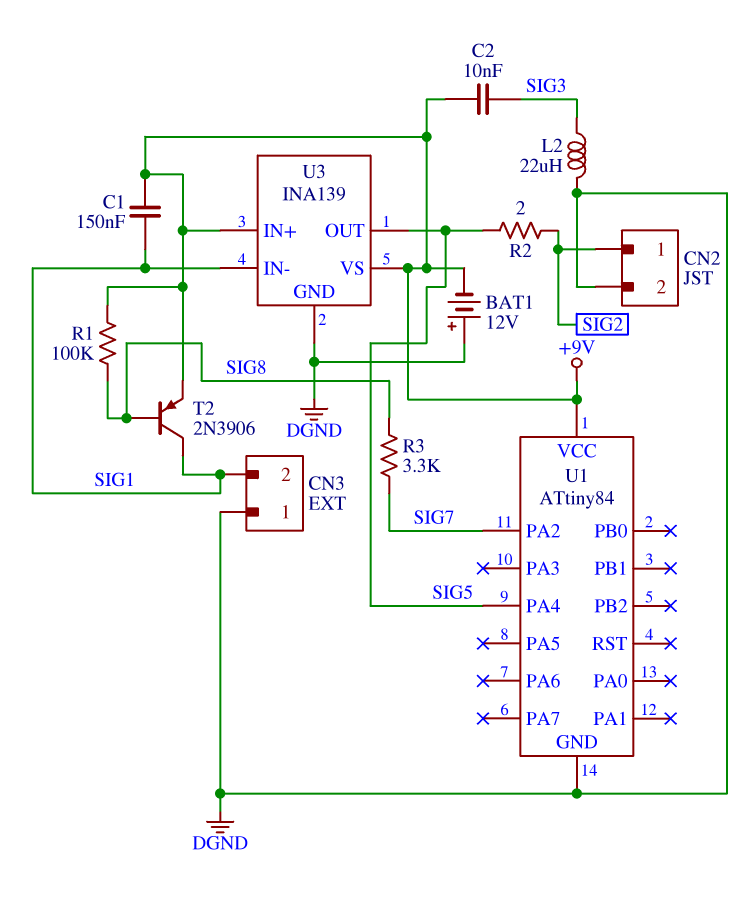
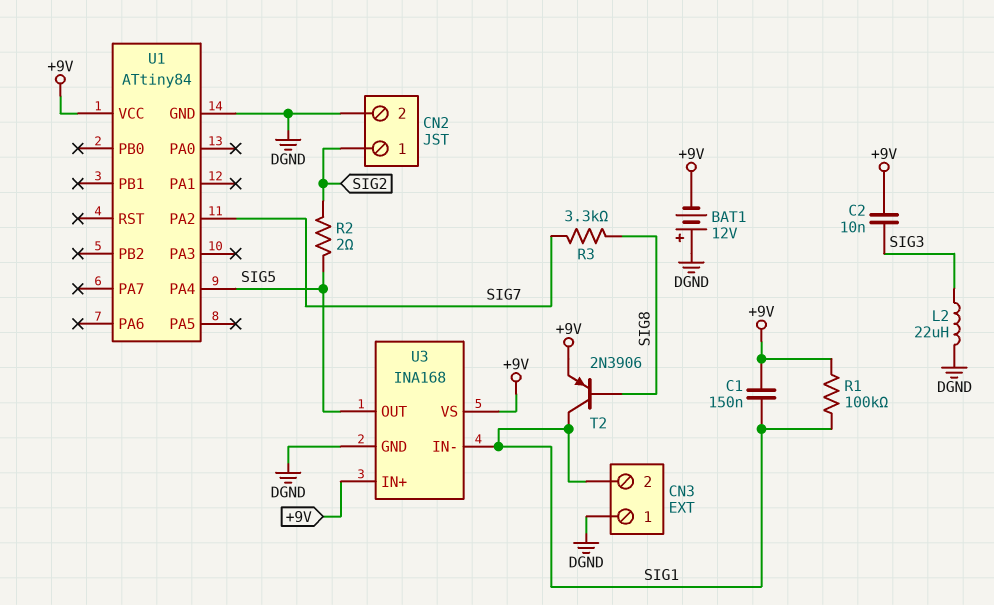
R1: 100k (+9V, SIG8) -> 100k (+9V, SIG1)
U3: INA139 -> INA168

